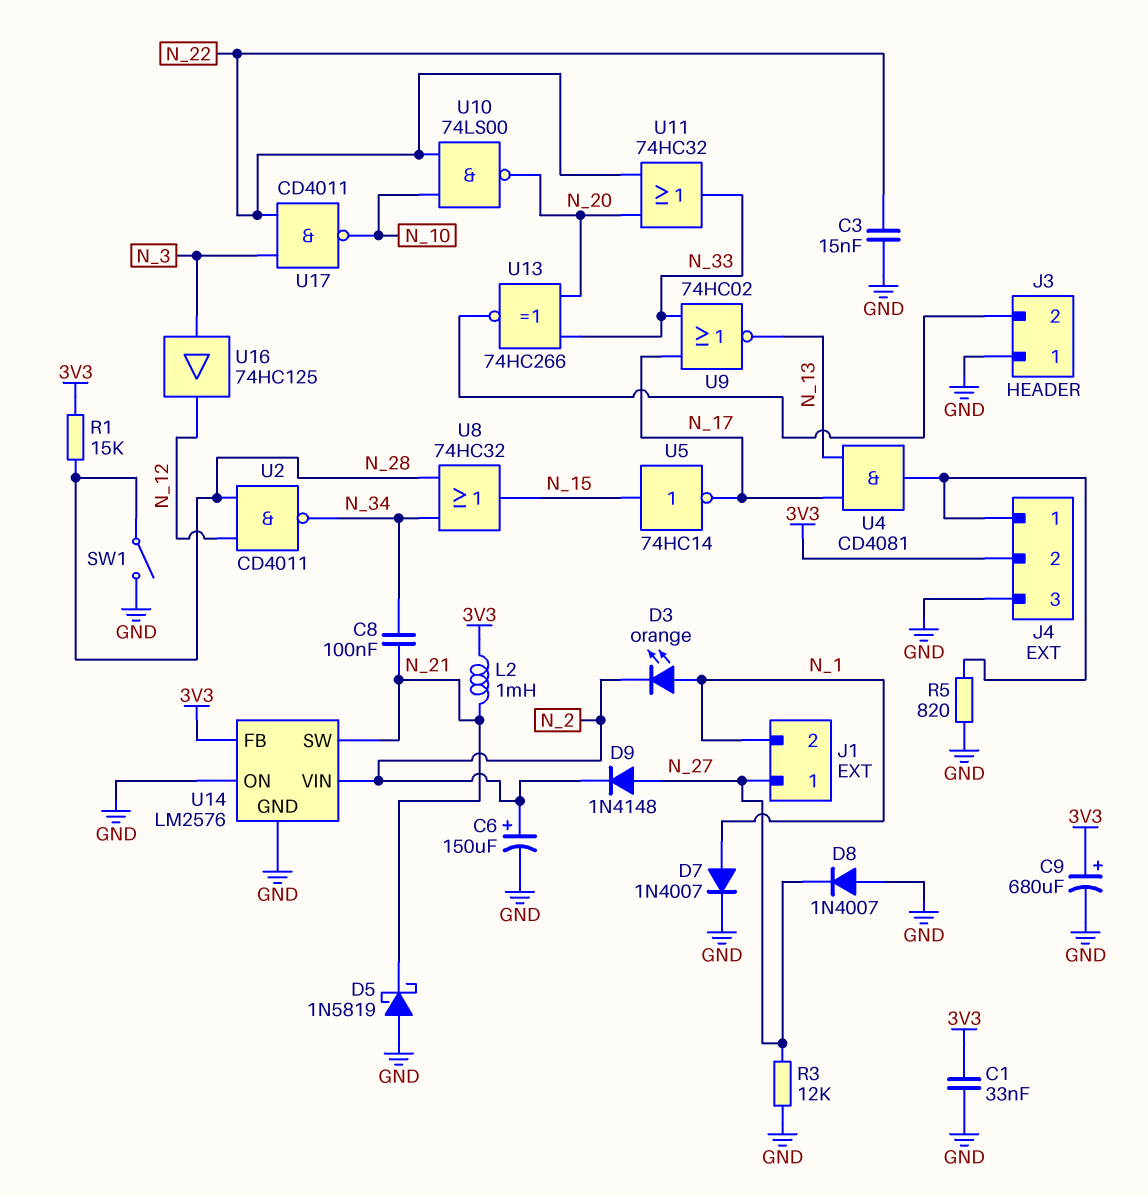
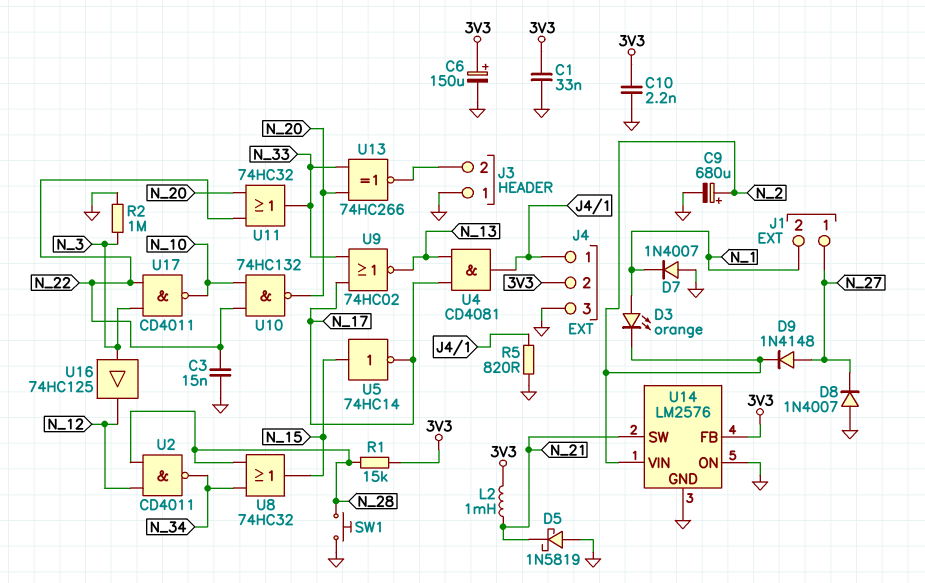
C6: 150uF (plus N_2, minus GND) -> 150uF (plus 3V3, minus GND)
C8: 100nF (N_21, N_34) -> none
C9: 680uF (plus 3V3, minus GND) -> 680uF (plus N_2, minus GND)
C10: none -> 2.2nF (3V3, GND)
D7: diode 1N4007 (A N_1, K GND) -> diode 1N4007 (A GND, K N_1)
R2: none -> 1M (GND, N_3)
R3: 12k (GND, N_27) -> none
SW1: switch (GND, N_28) -> button (GND, N_28)
U10: NAND 74LS00 (in N_10, in N_22, out N_20) -> NAND 74HC132 (in N_10, in N_22, out N_20)

